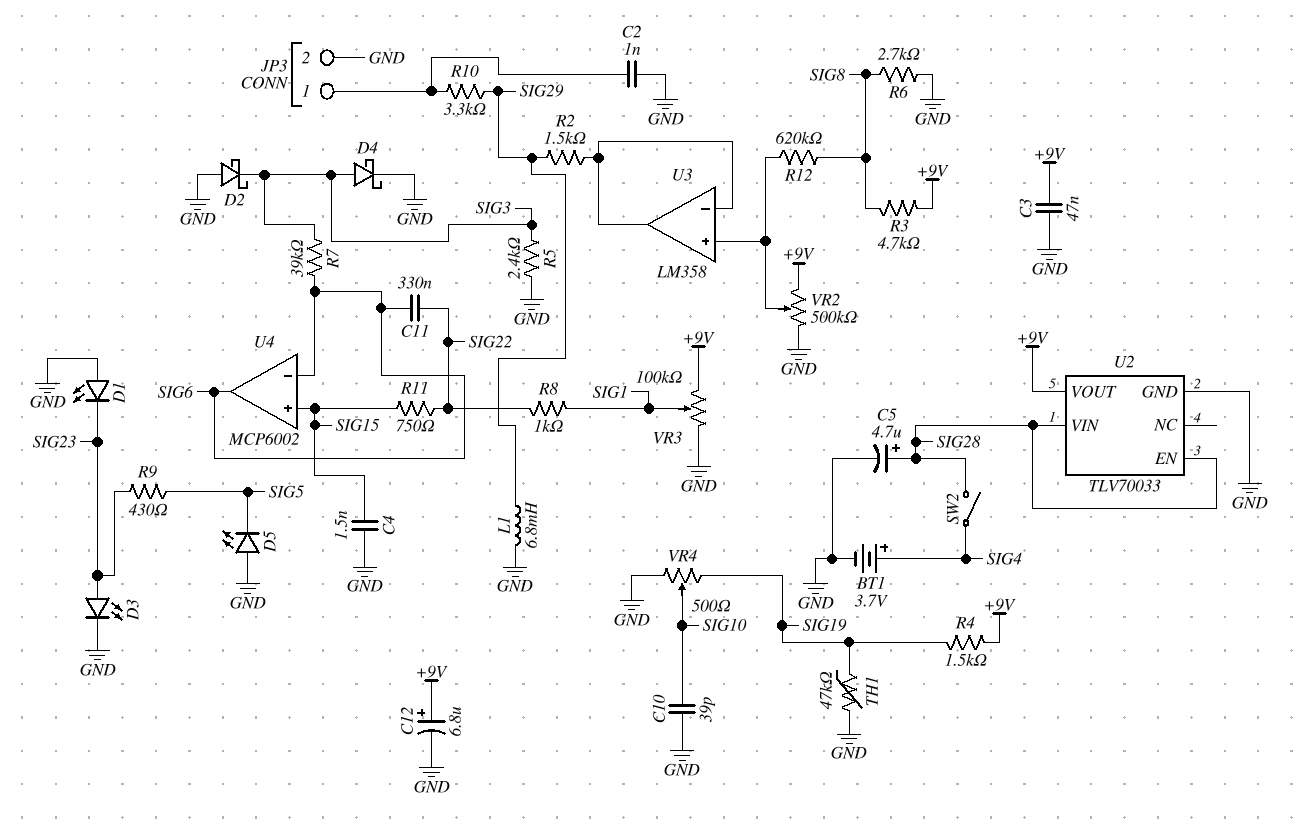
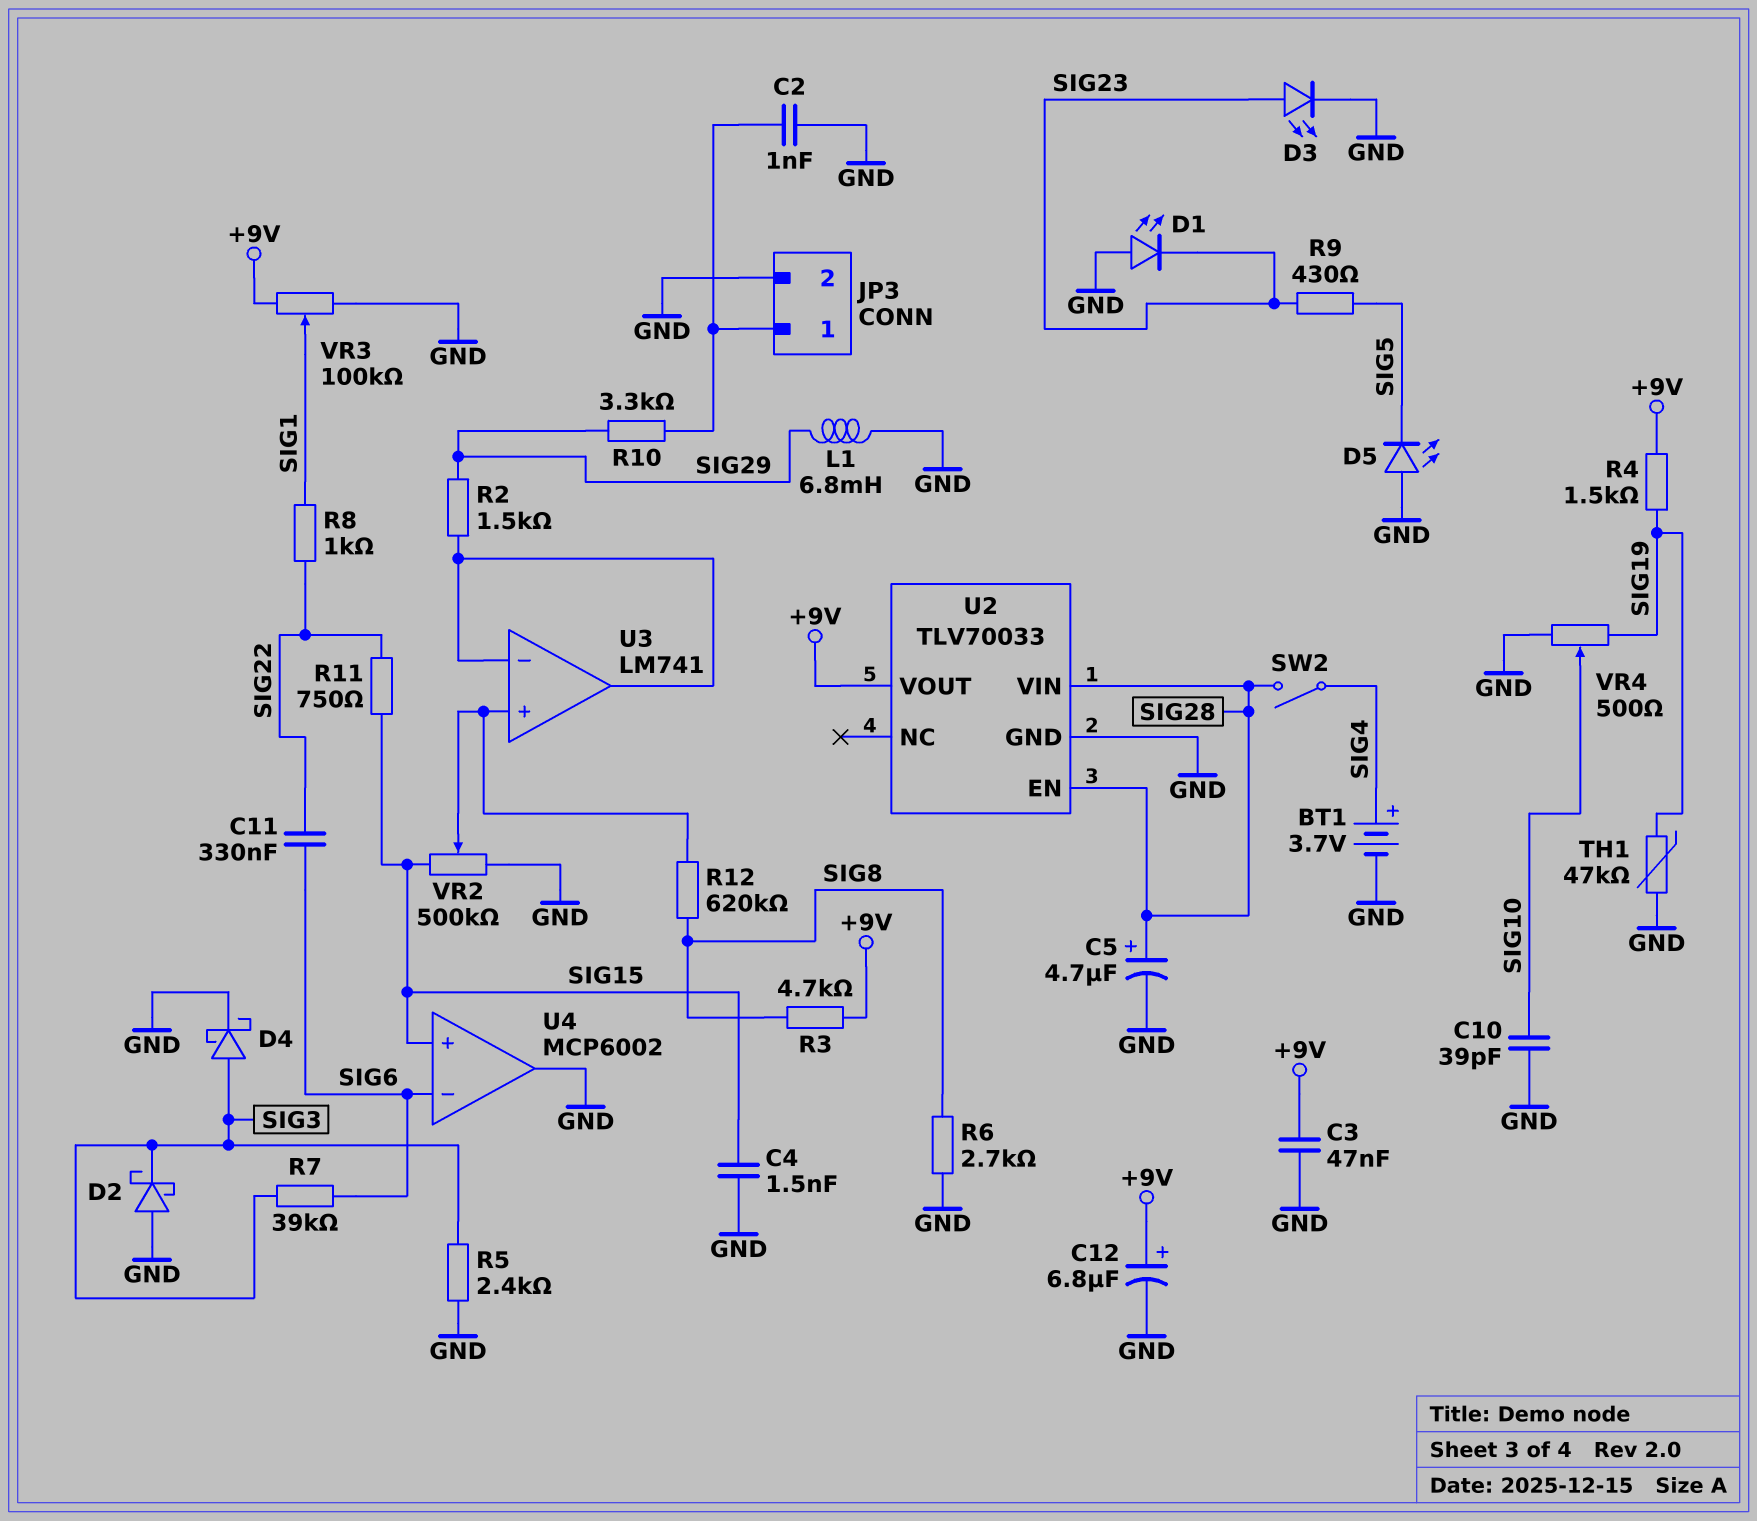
U3: LM358 -> LM741
U4 pin out: SIG6 -> GND
VR2: 500k (+9V, GND, wiper U3/in+) -> 500k (GND, SIG15, wiper U3/in+)

